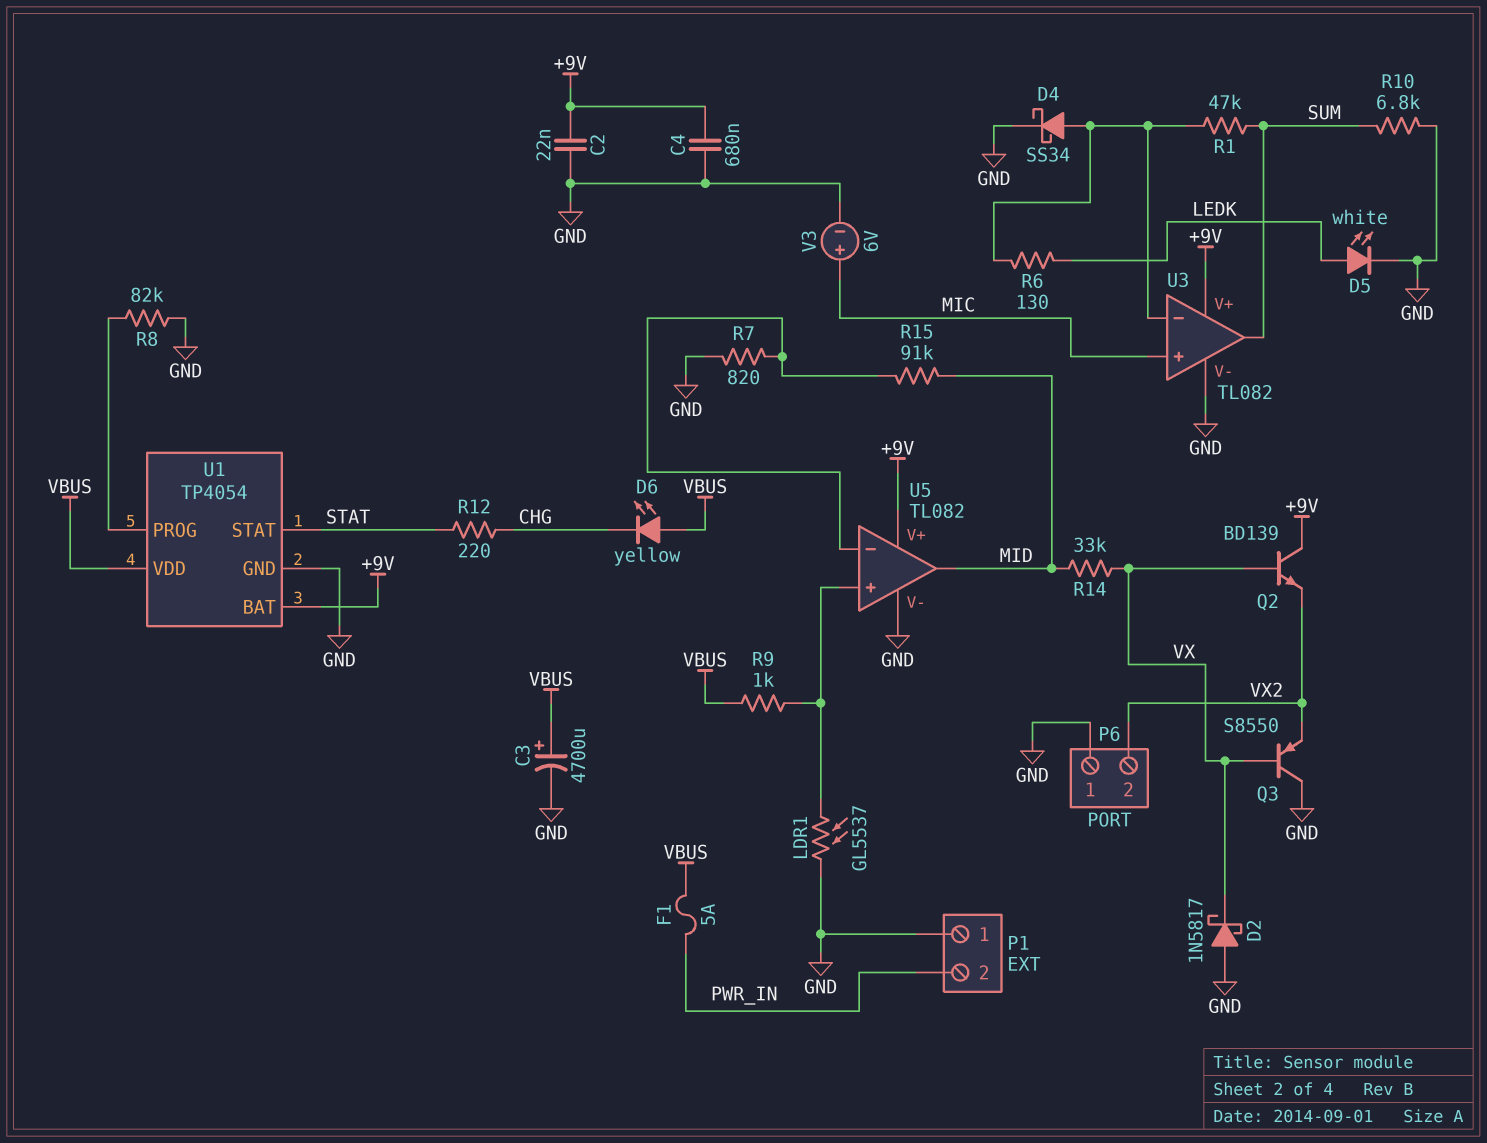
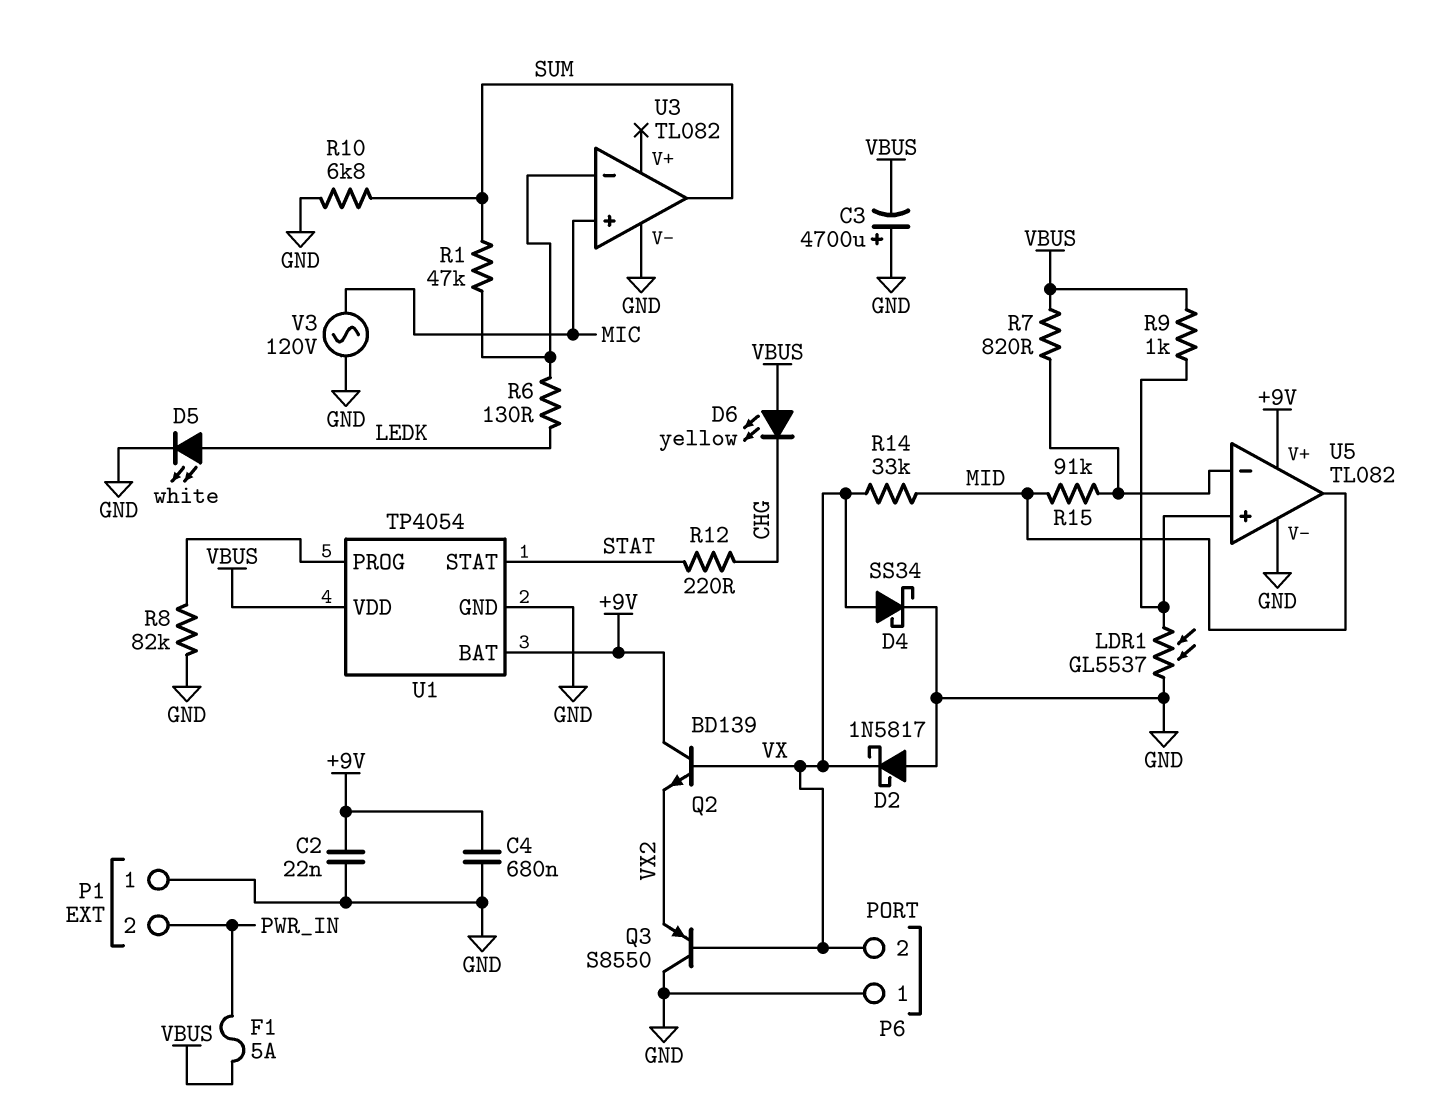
C3: 4700uF (plus VBUS, minus GND) -> 4700uF (plus GND, minus VBUS)
D4: schottky SS34 (A U3/in-, K GND) -> schottky SS34 (A VX, K GND)
P6 pin 2: VX2 -> VX
R7: 820 (GND, U5/in-) -> 820 (U5/in-, VBUS)
U3 pin V+: +9V -> none
V3: 6V (plus MIC, minus GND) -> AC 120V (GND, MIC)

